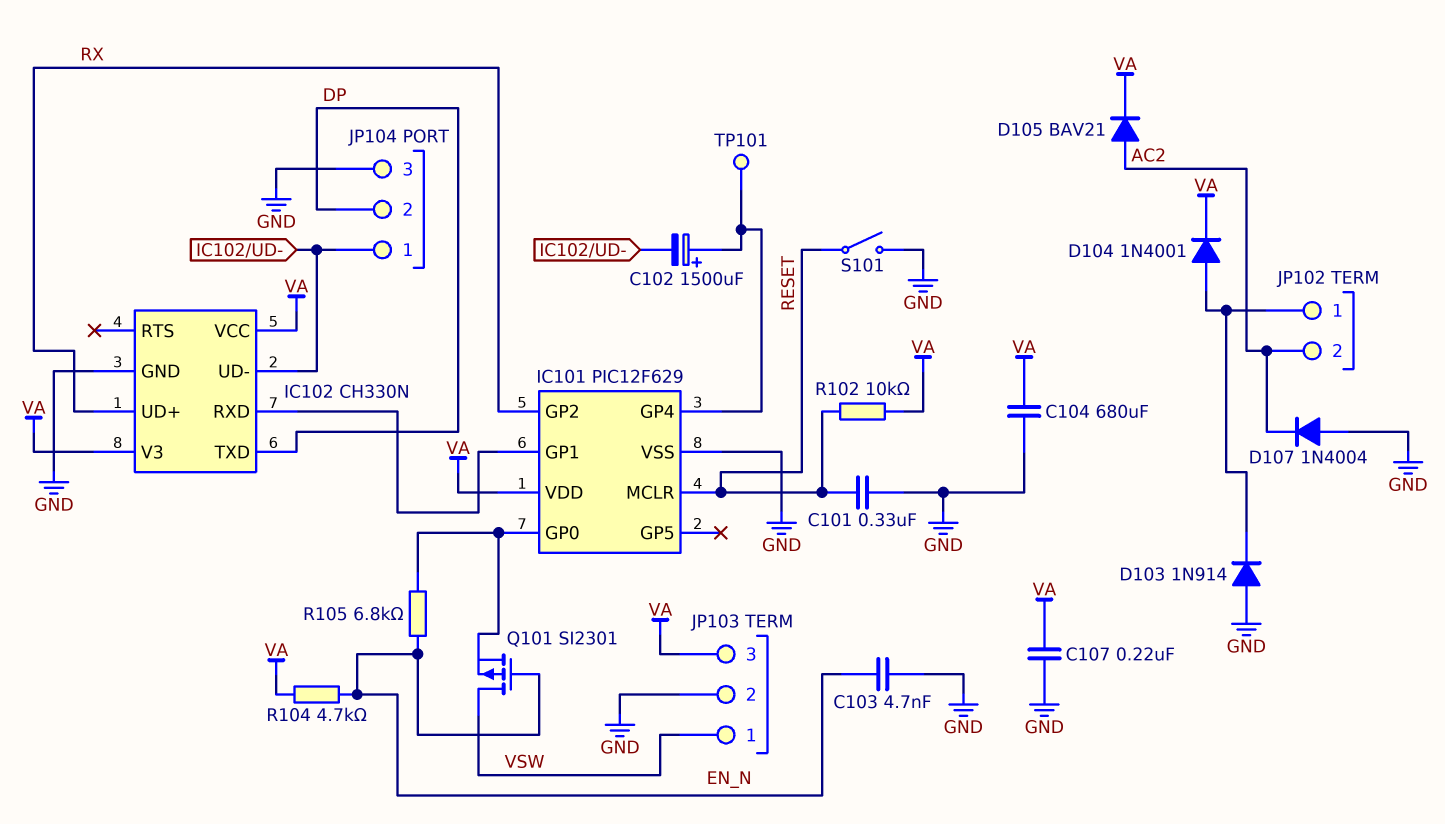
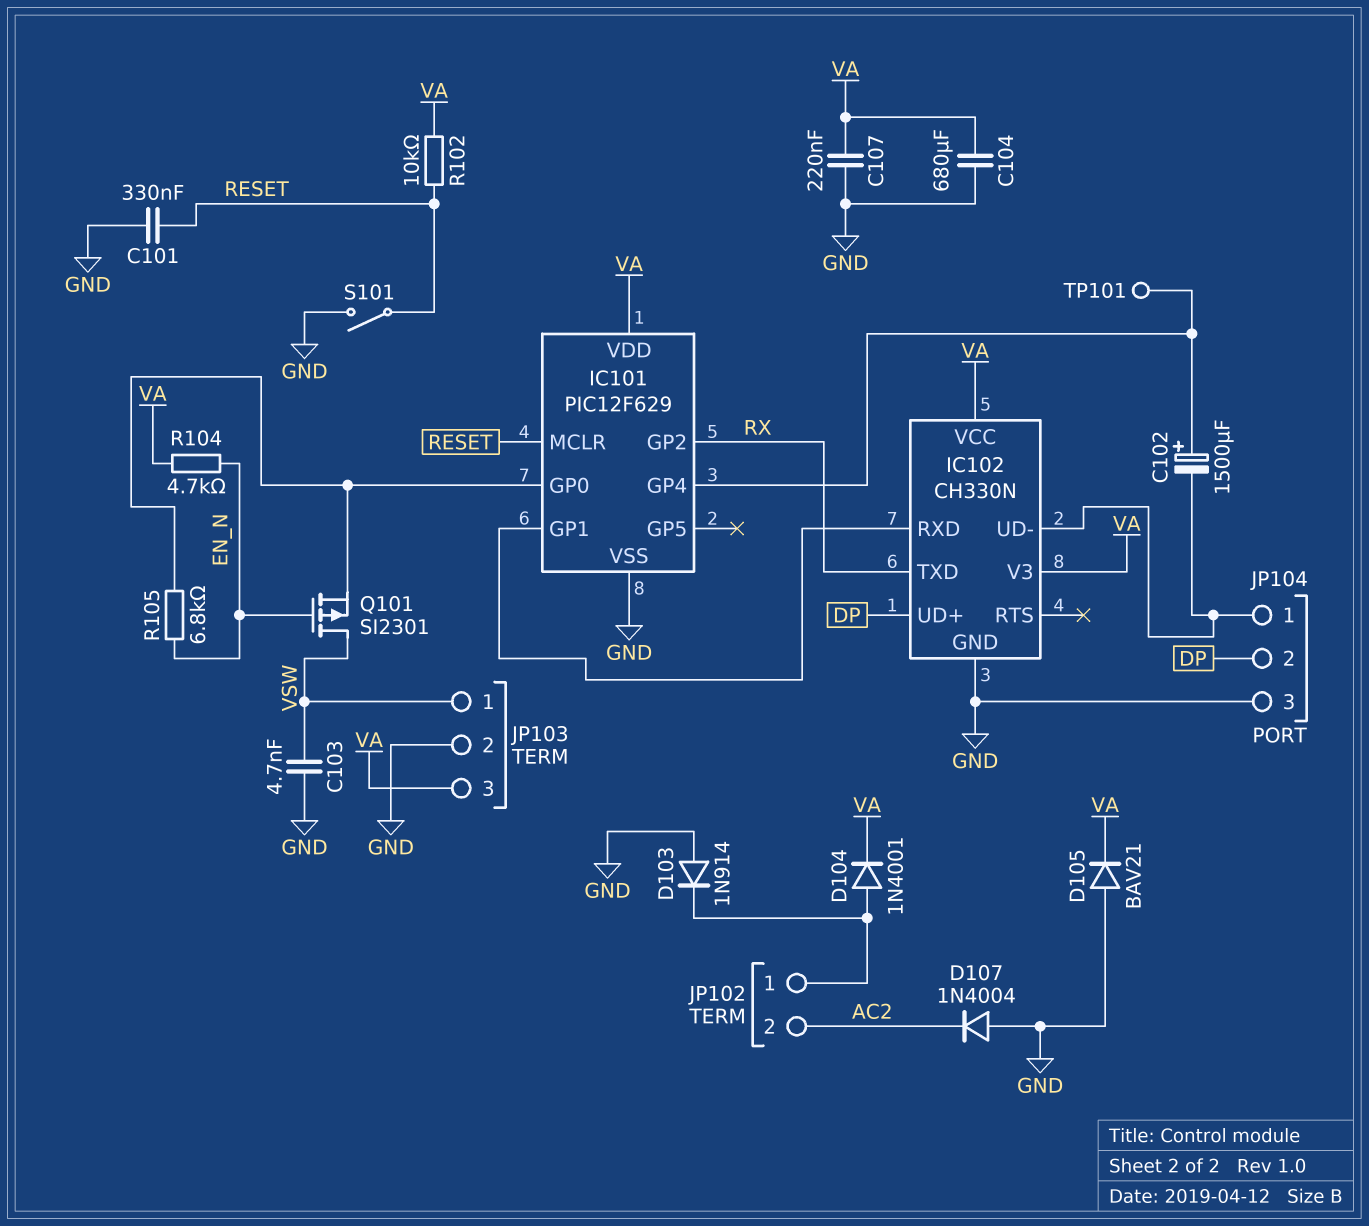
C103: 4.7nF (EN_N, GND) -> 4.7nF (GND, VSW)
D105: diode BAV21 (A AC2, K VA) -> diode BAV21 (A GND, K VA)
IC102 pin TXD: DP -> RX
IC102 pin UD+: RX -> DP

